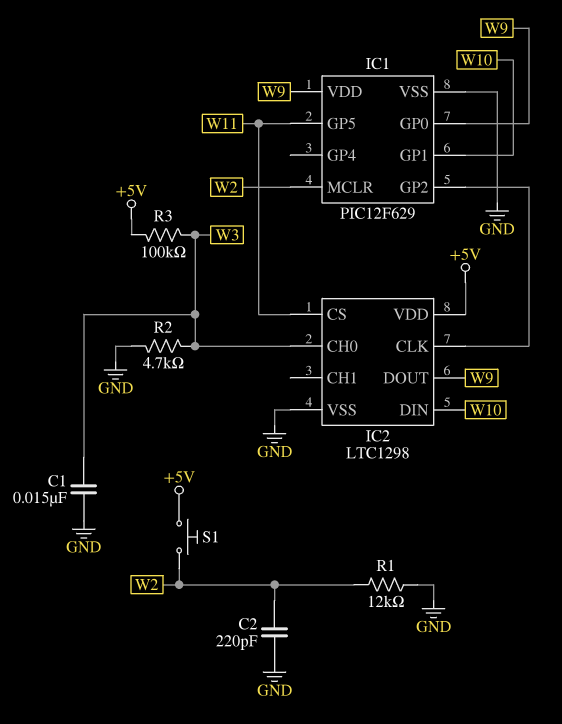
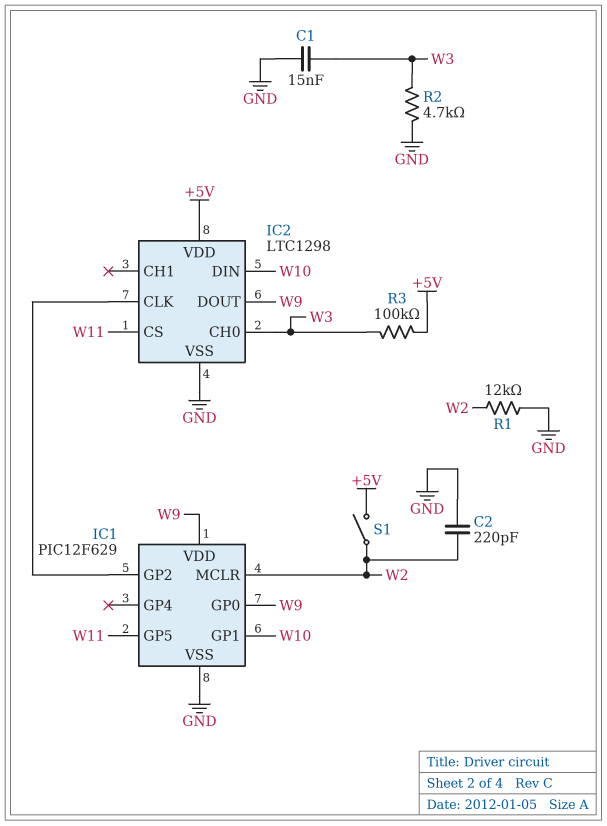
S1: button (+5V, W2) -> switch (+5V, W2)

